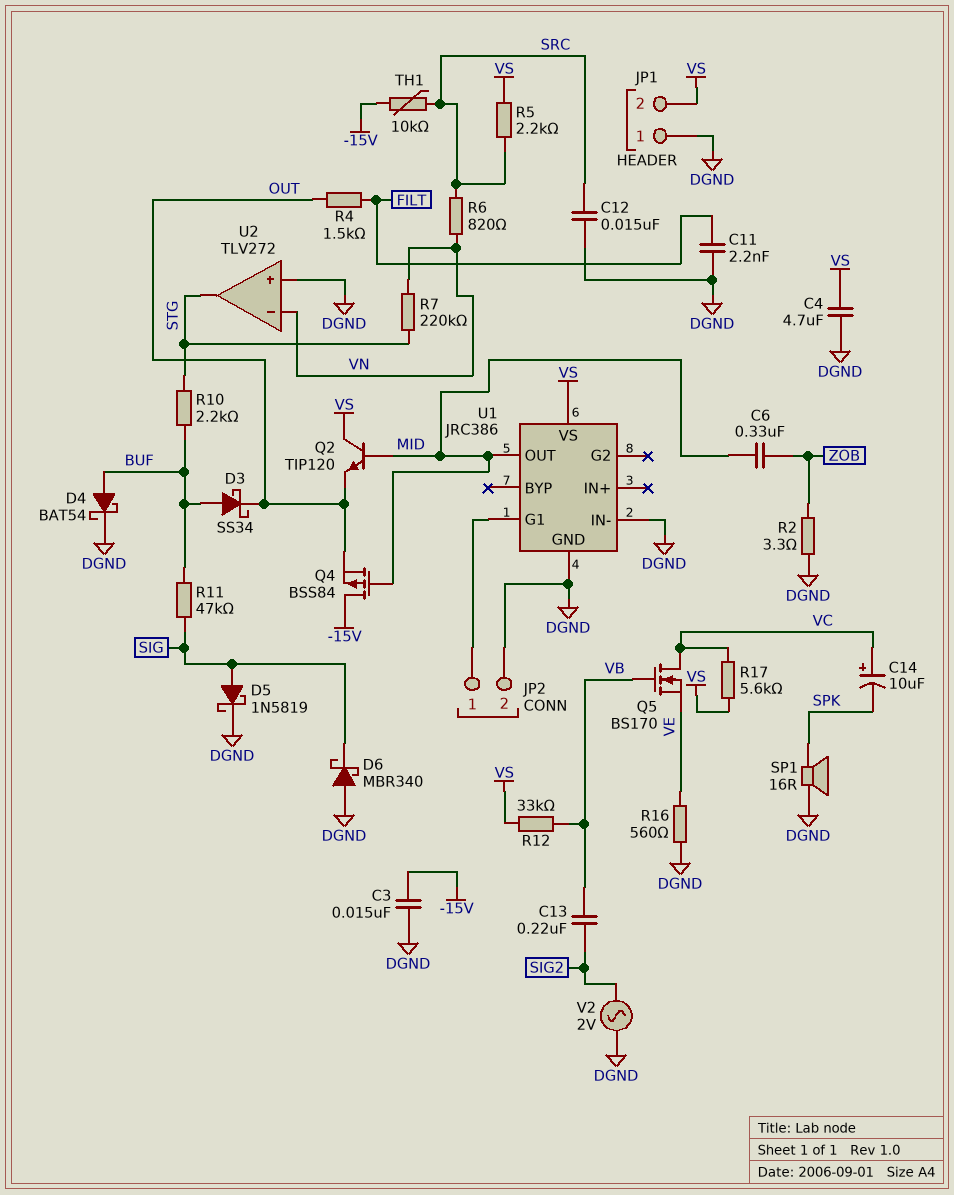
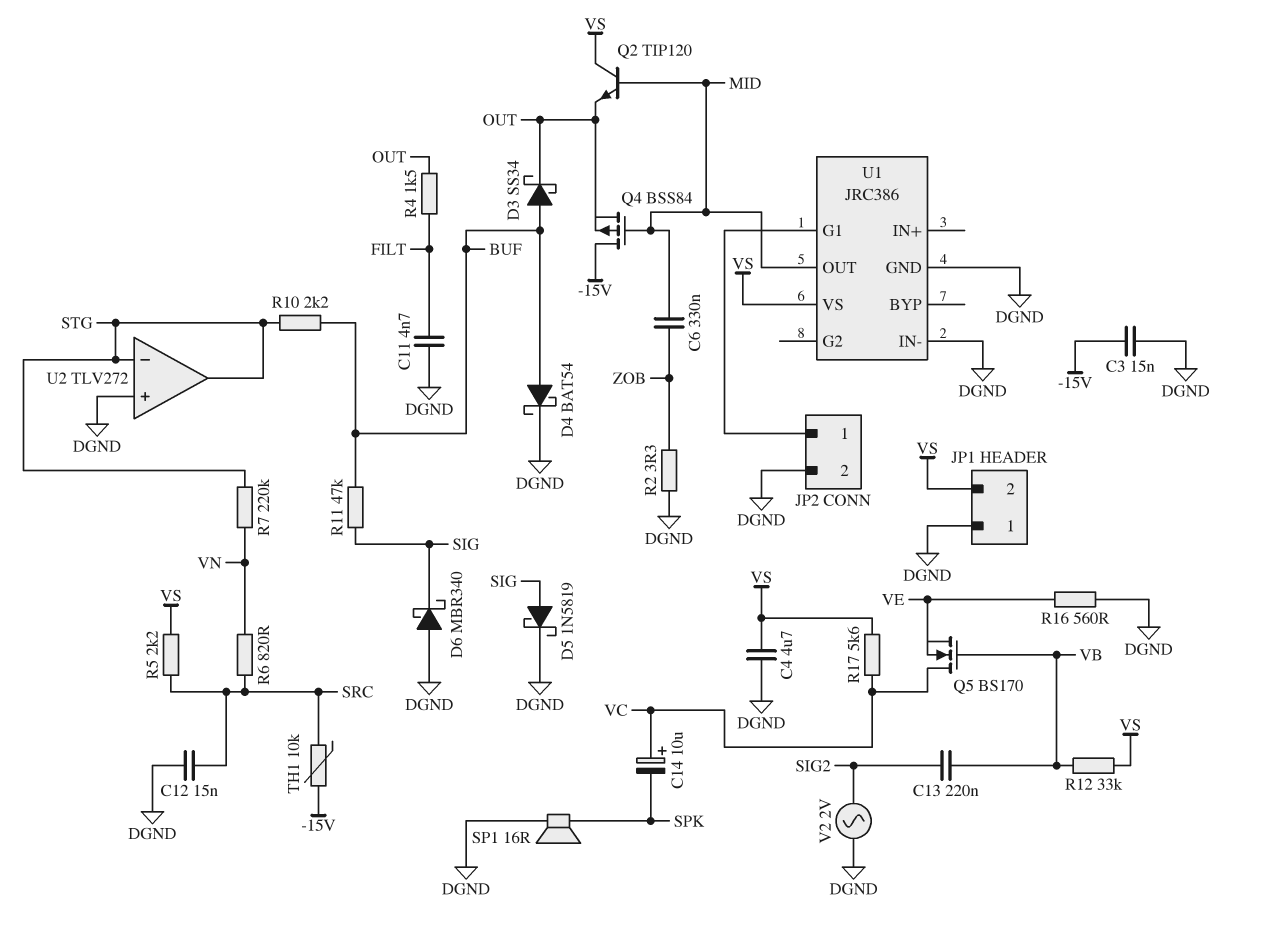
C11: 2.2nF (DGND, FILT) -> 4.7nF (DGND, FILT)
U2 pin in-: VN -> STG

